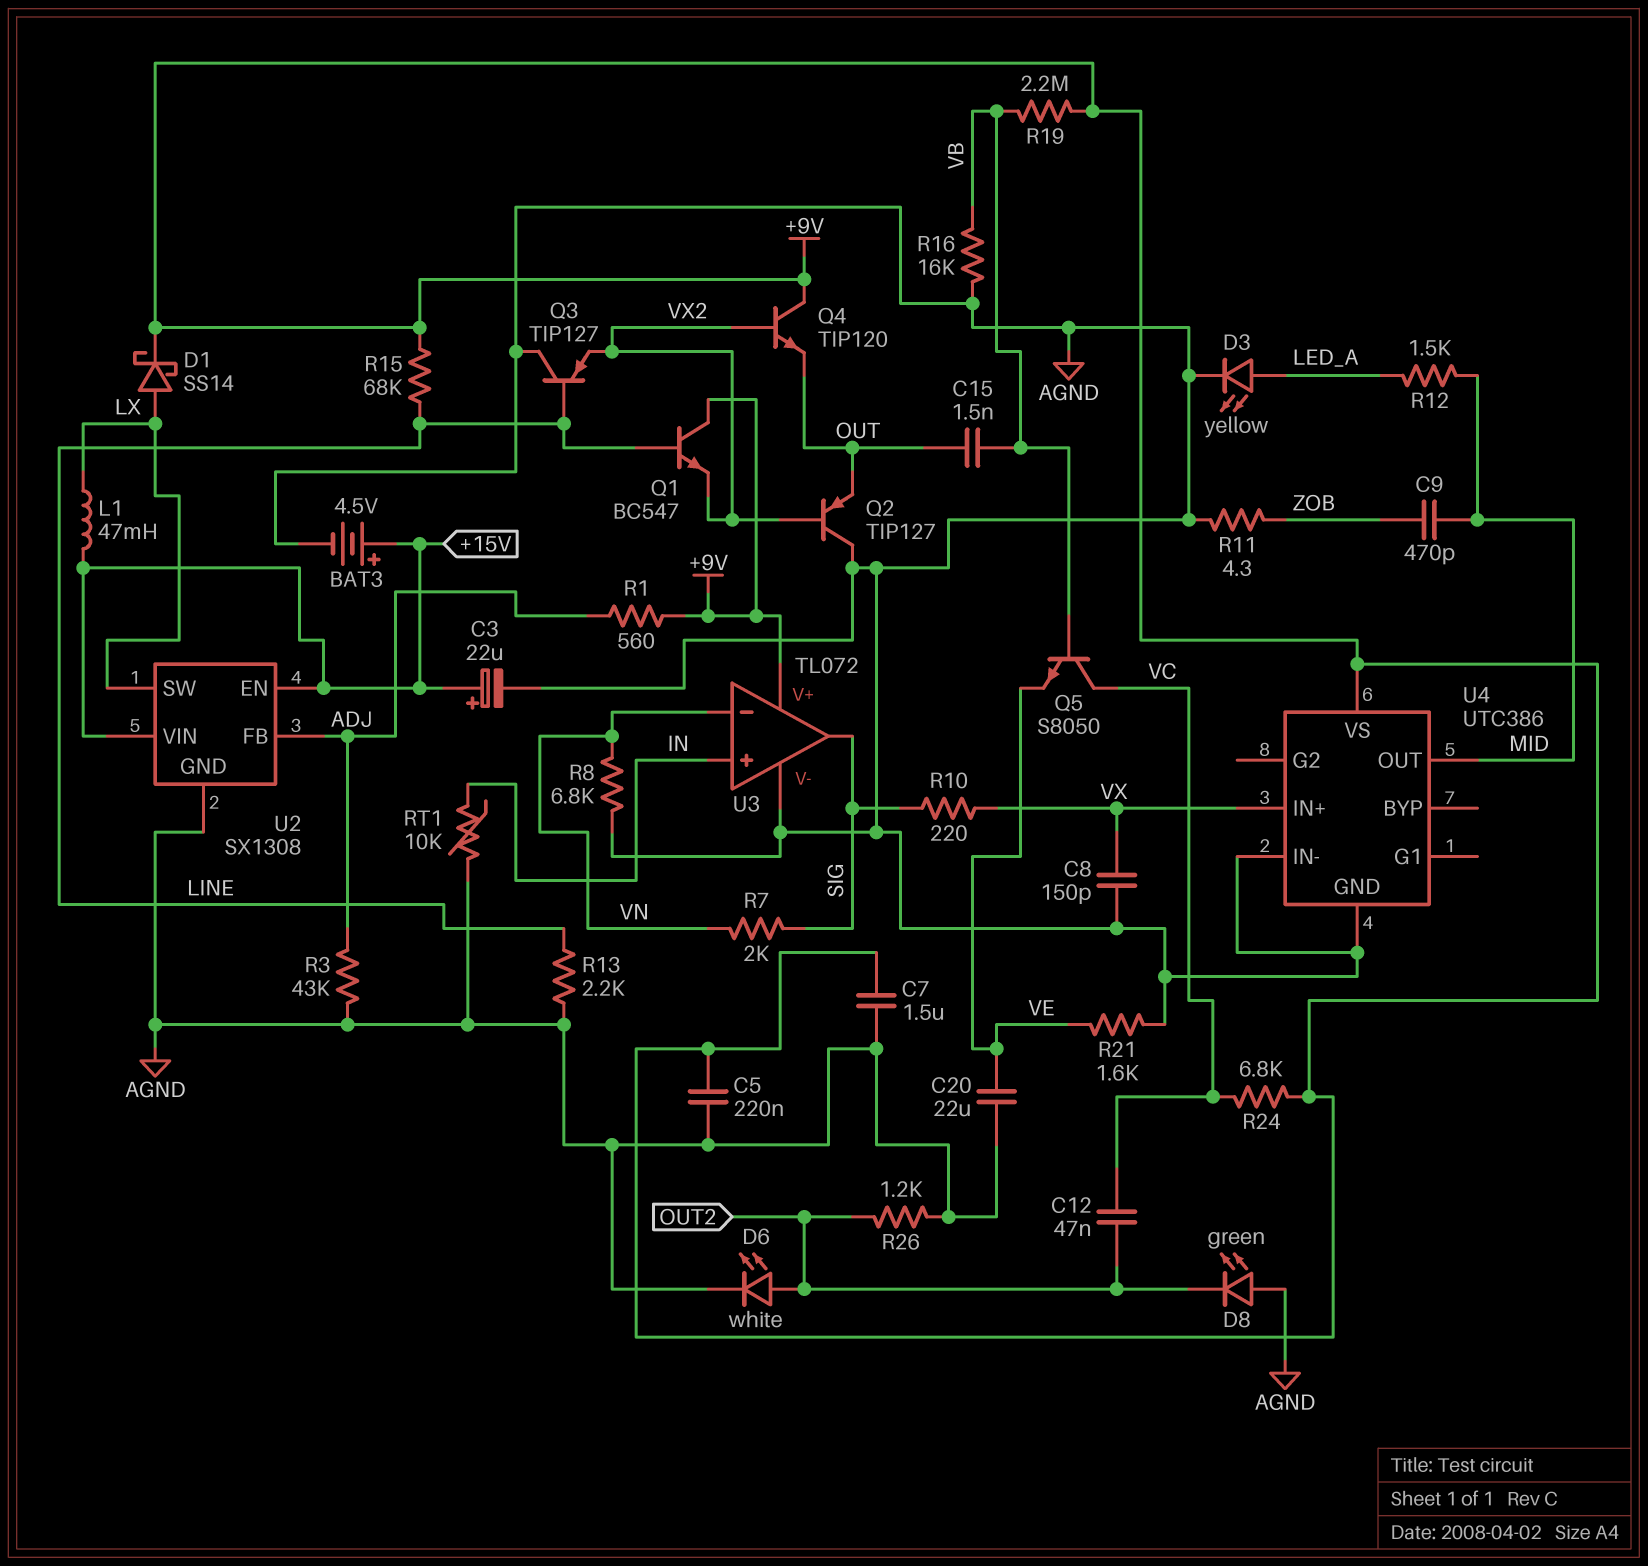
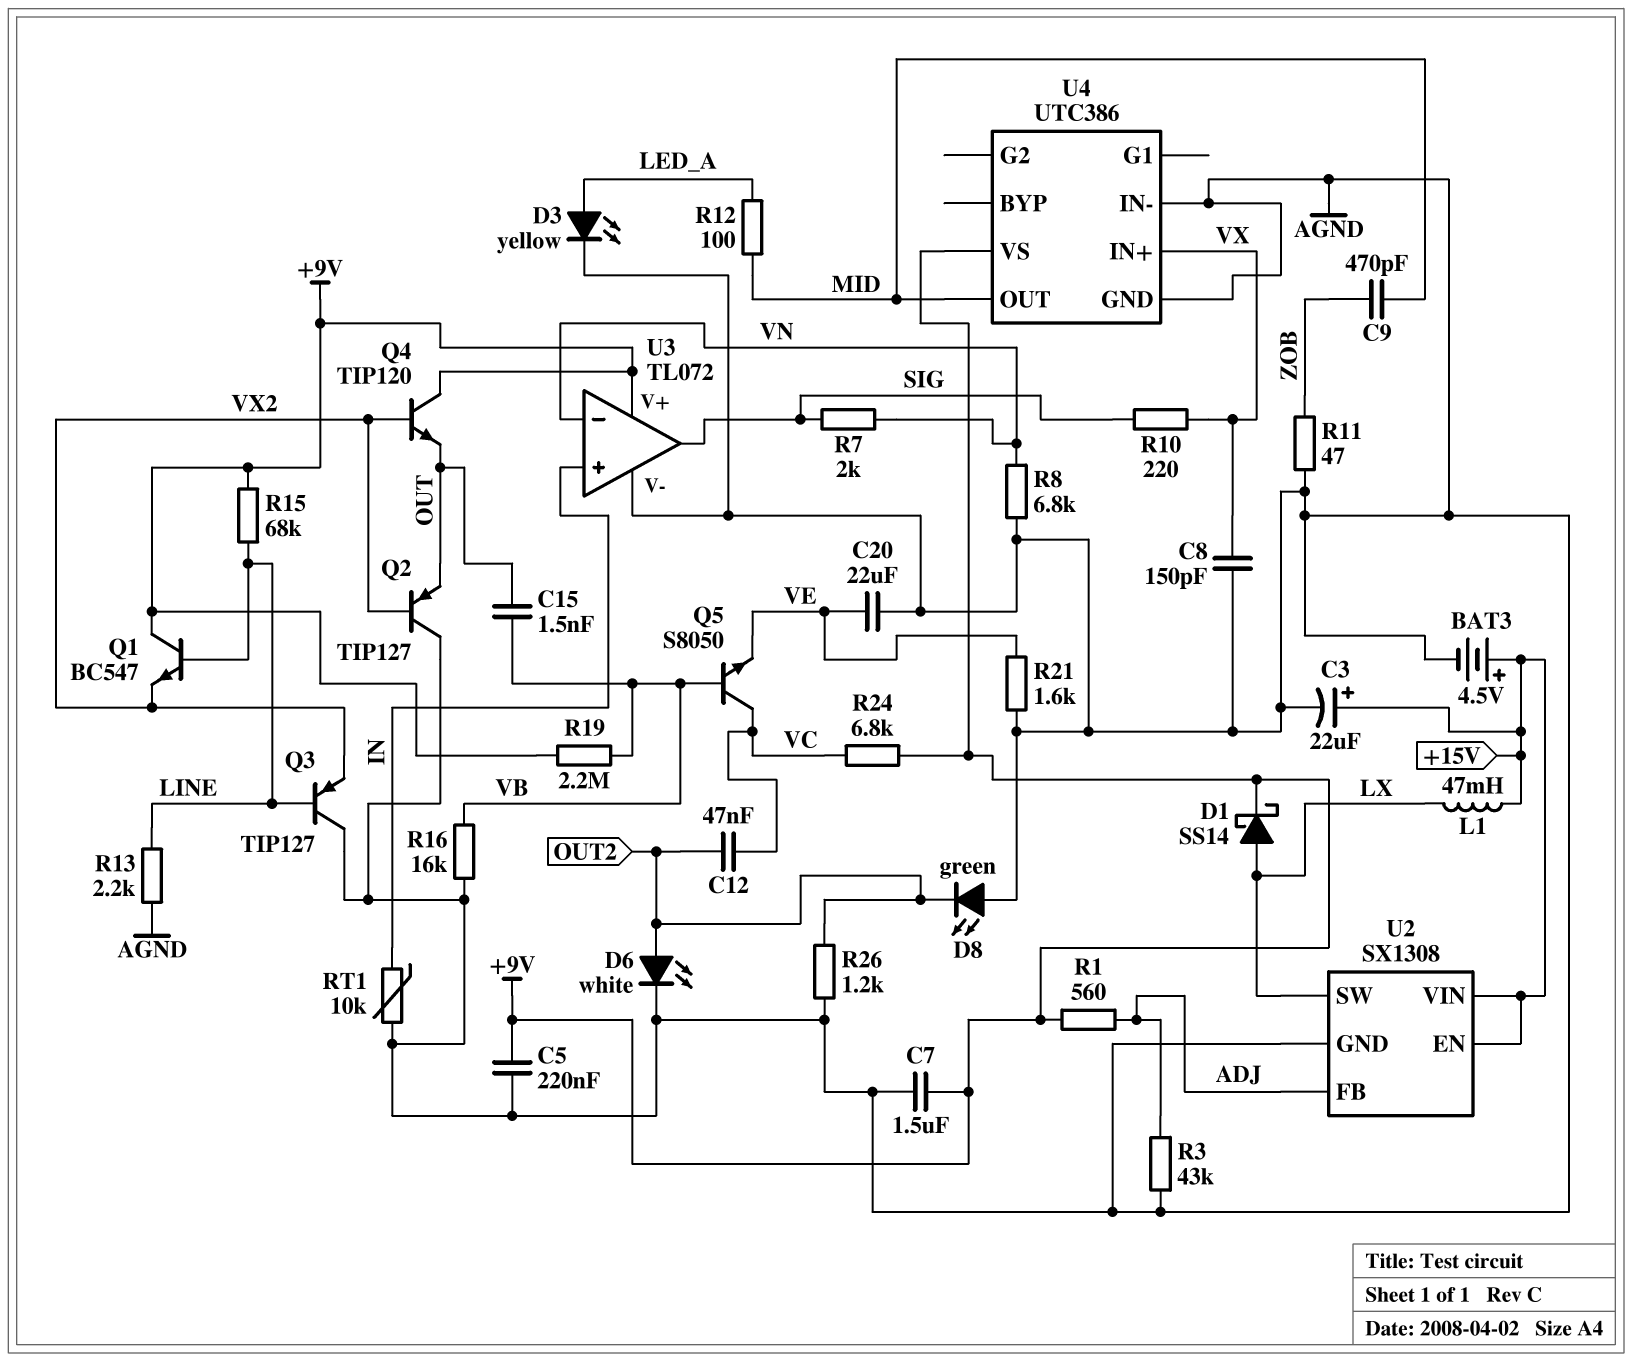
R11: 4.3 (AGND, ZOB) -> 47 (AGND, ZOB)
R12: 1.5k (LED_A, MID) -> 100 (LED_A, MID)

